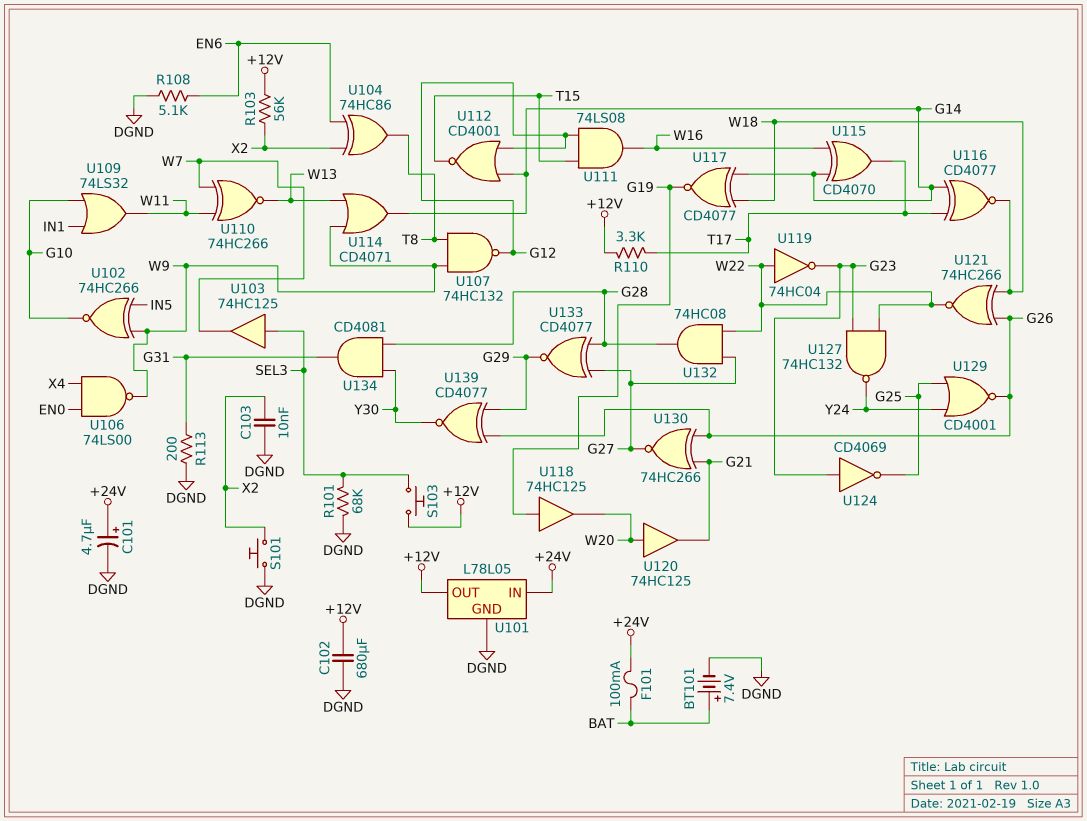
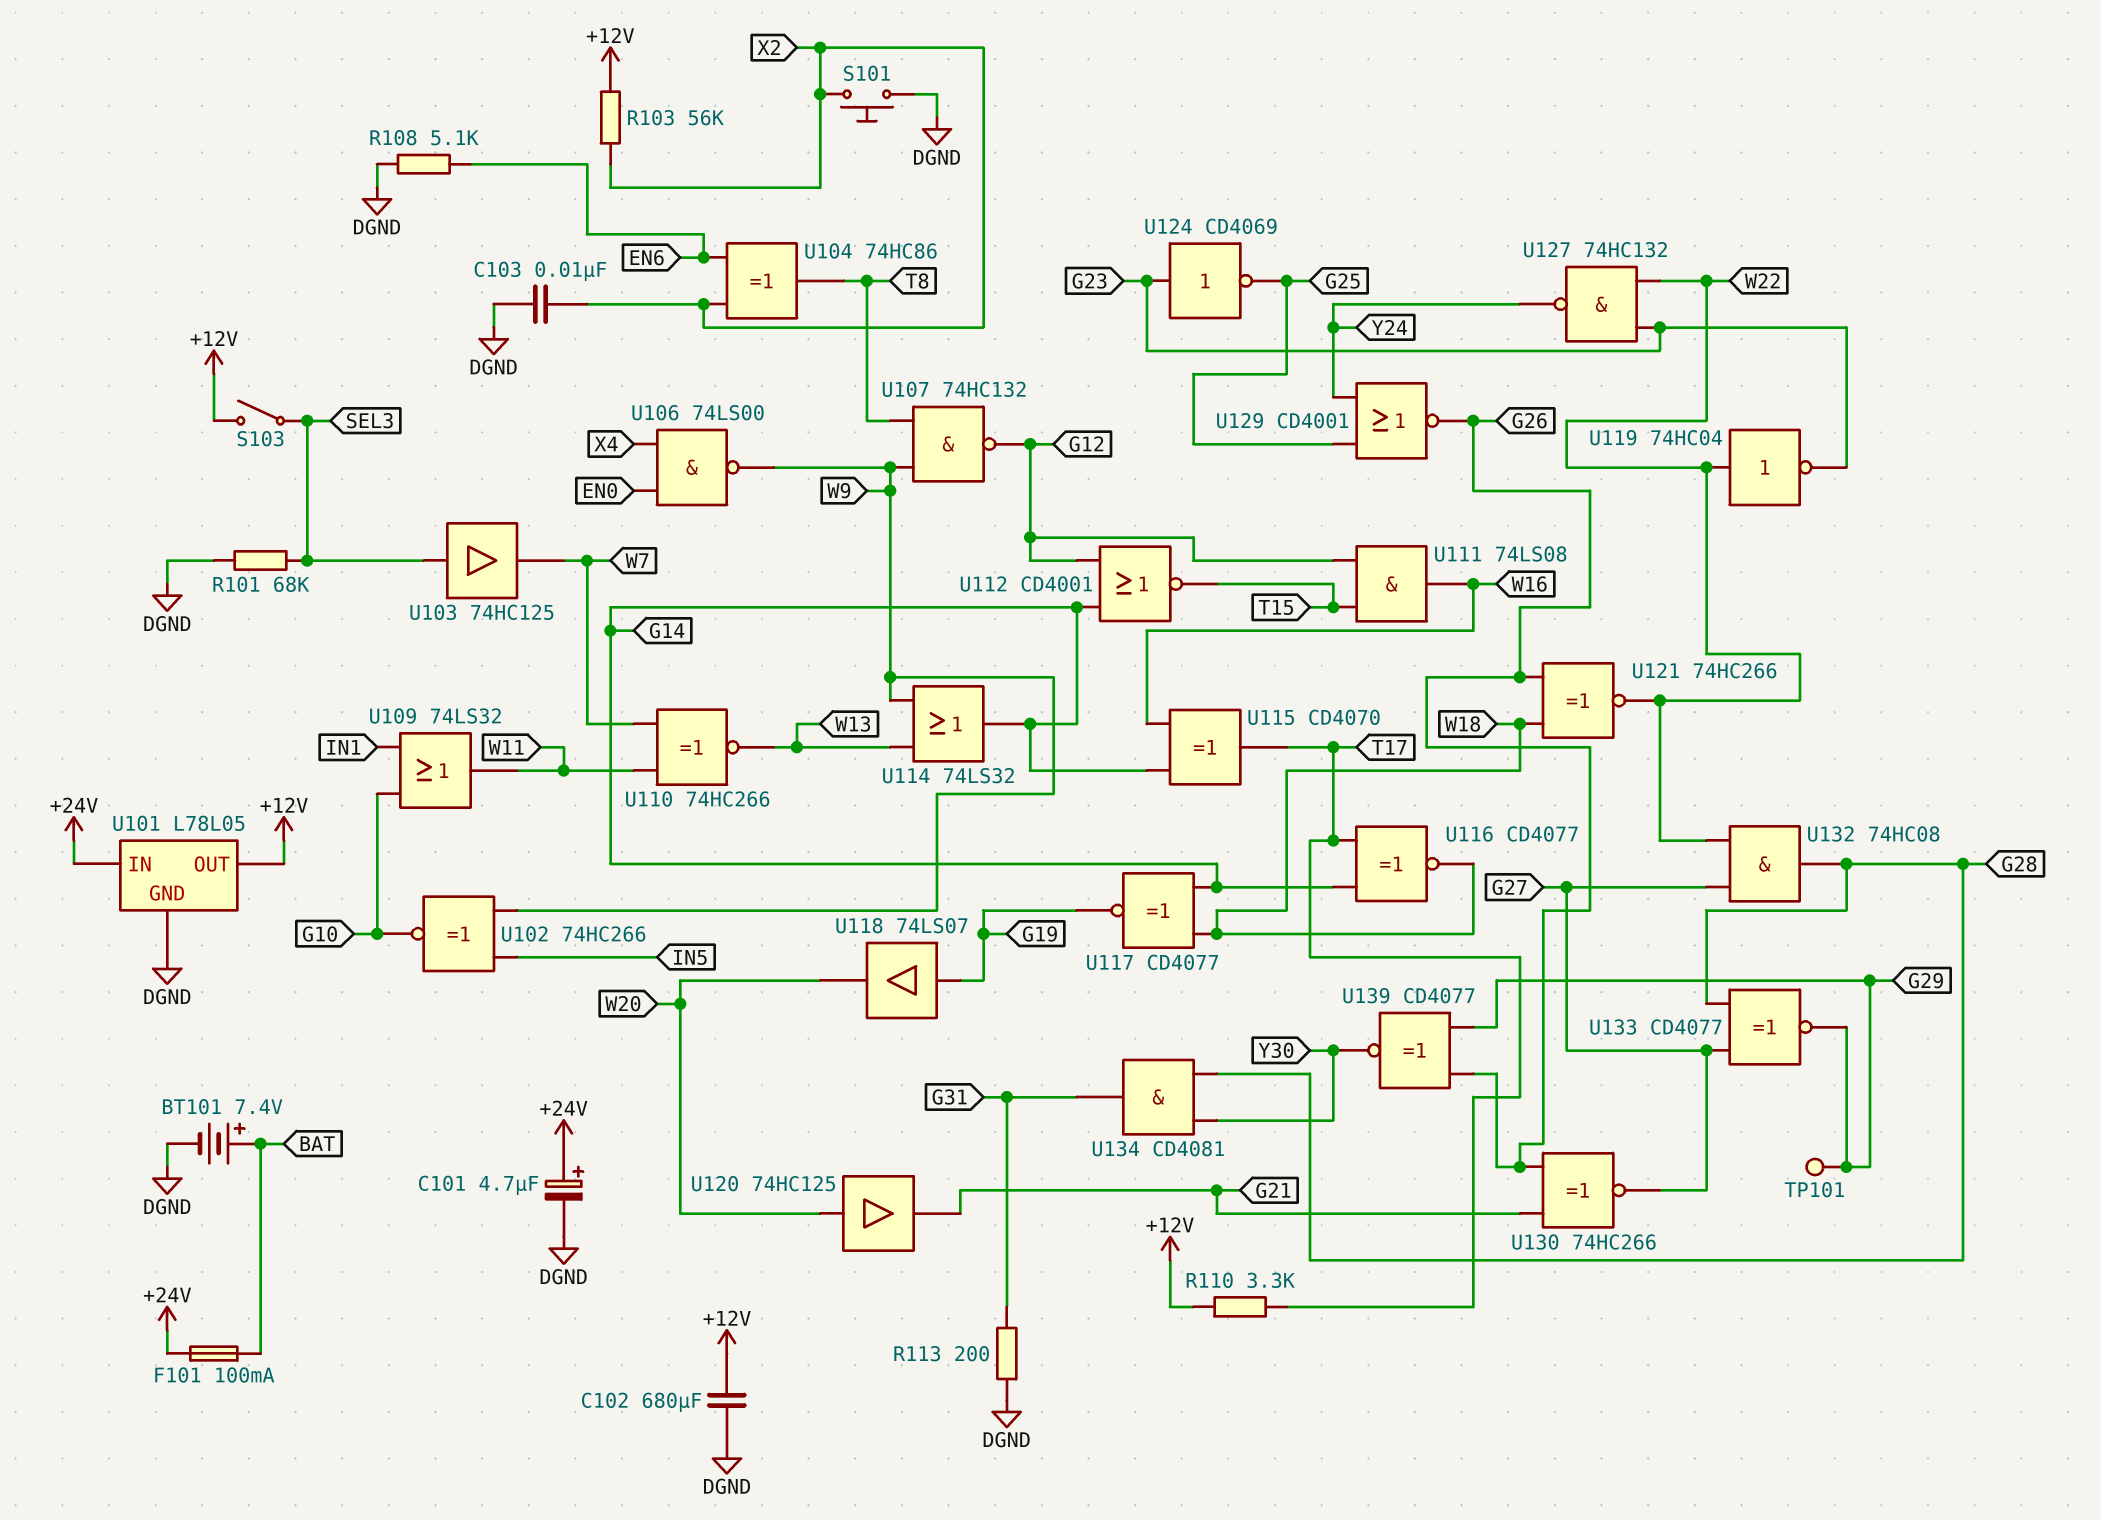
S103: button (+12V, SEL3) -> switch (+12V, SEL3)
TP101: none -> test point (G29)
U114: OR CD4071 (in W9, in W13, out G14) -> OR 74LS32 (in W9, in W13, out G14)
U118: buffer 74HC125 (in G19, out W20) -> buffer 74LS07 (in G19, out W20)

